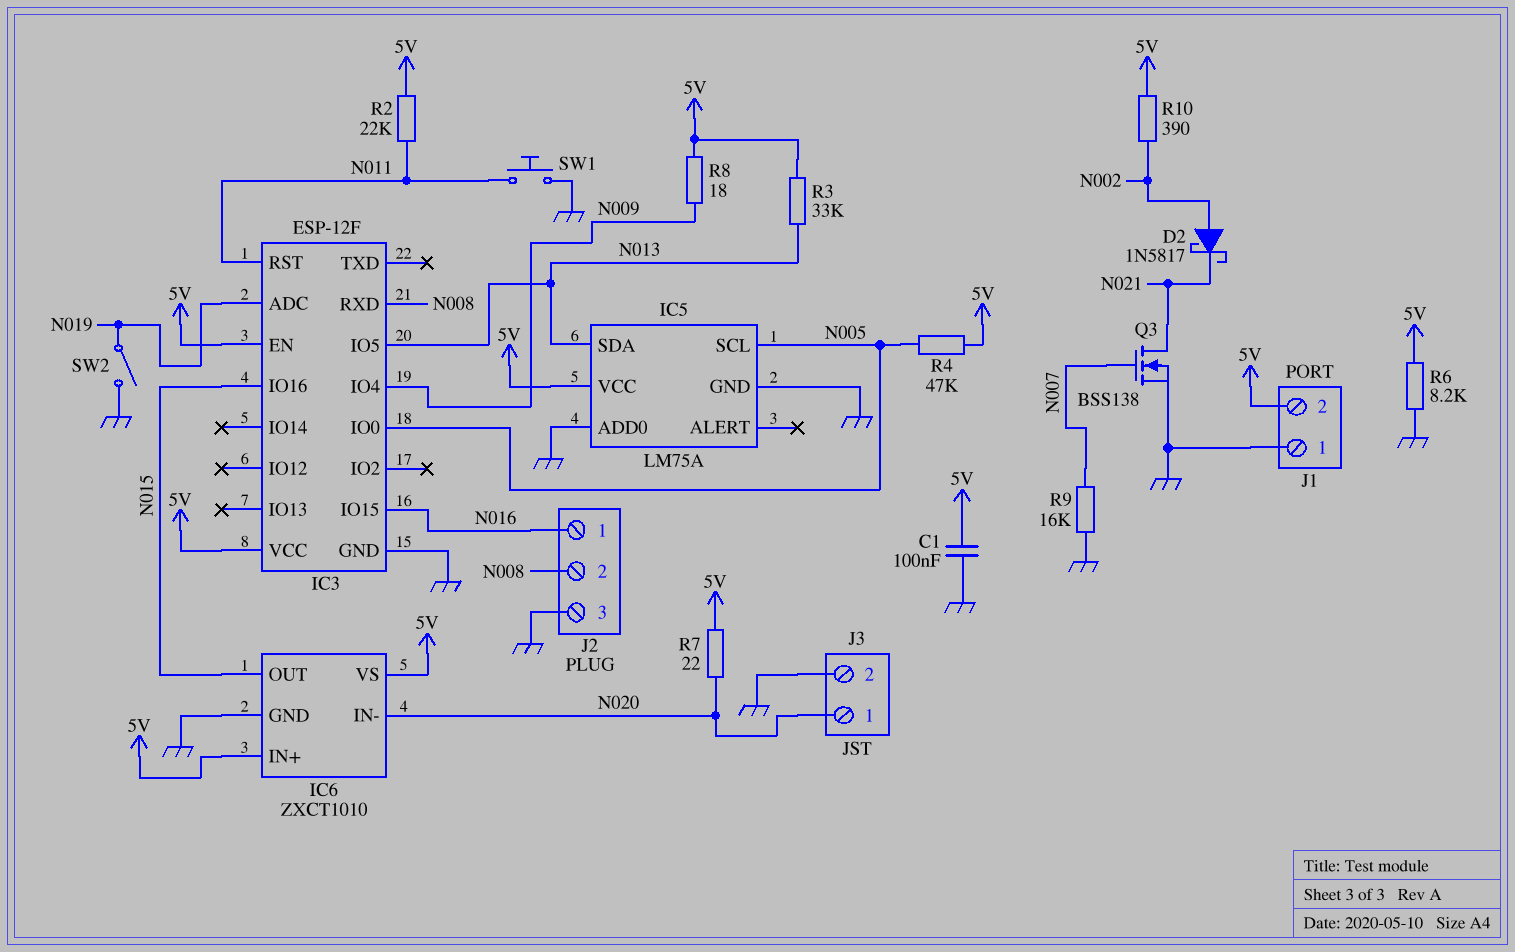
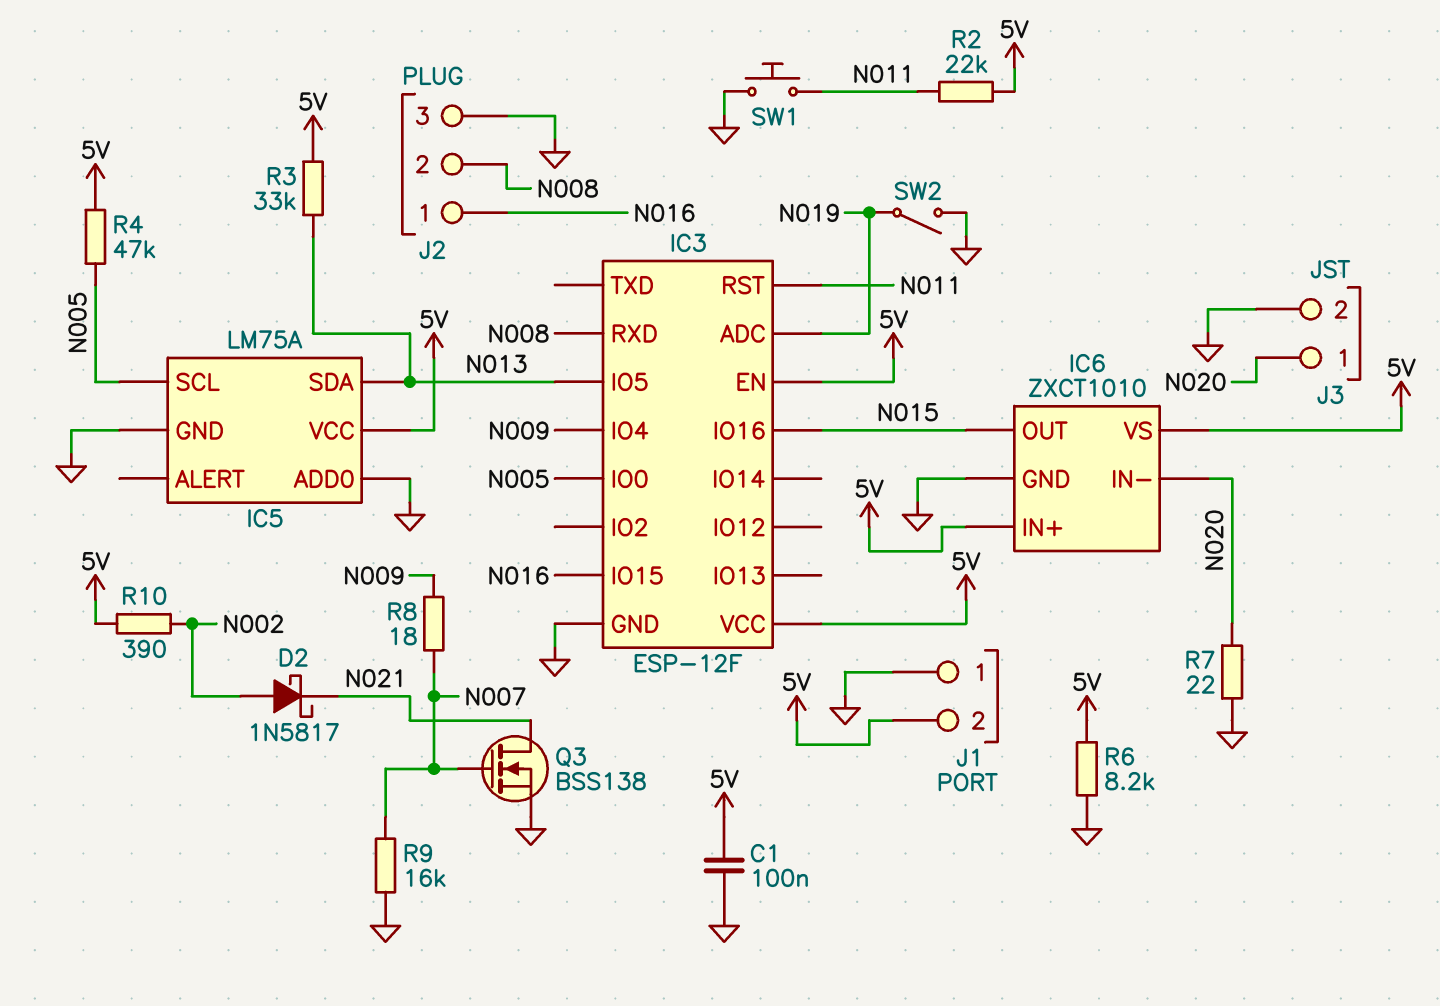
R7: 22 (5V, N020) -> 22 (GND, N020)
R8: 18 (5V, N009) -> 18 (N007, N009)

